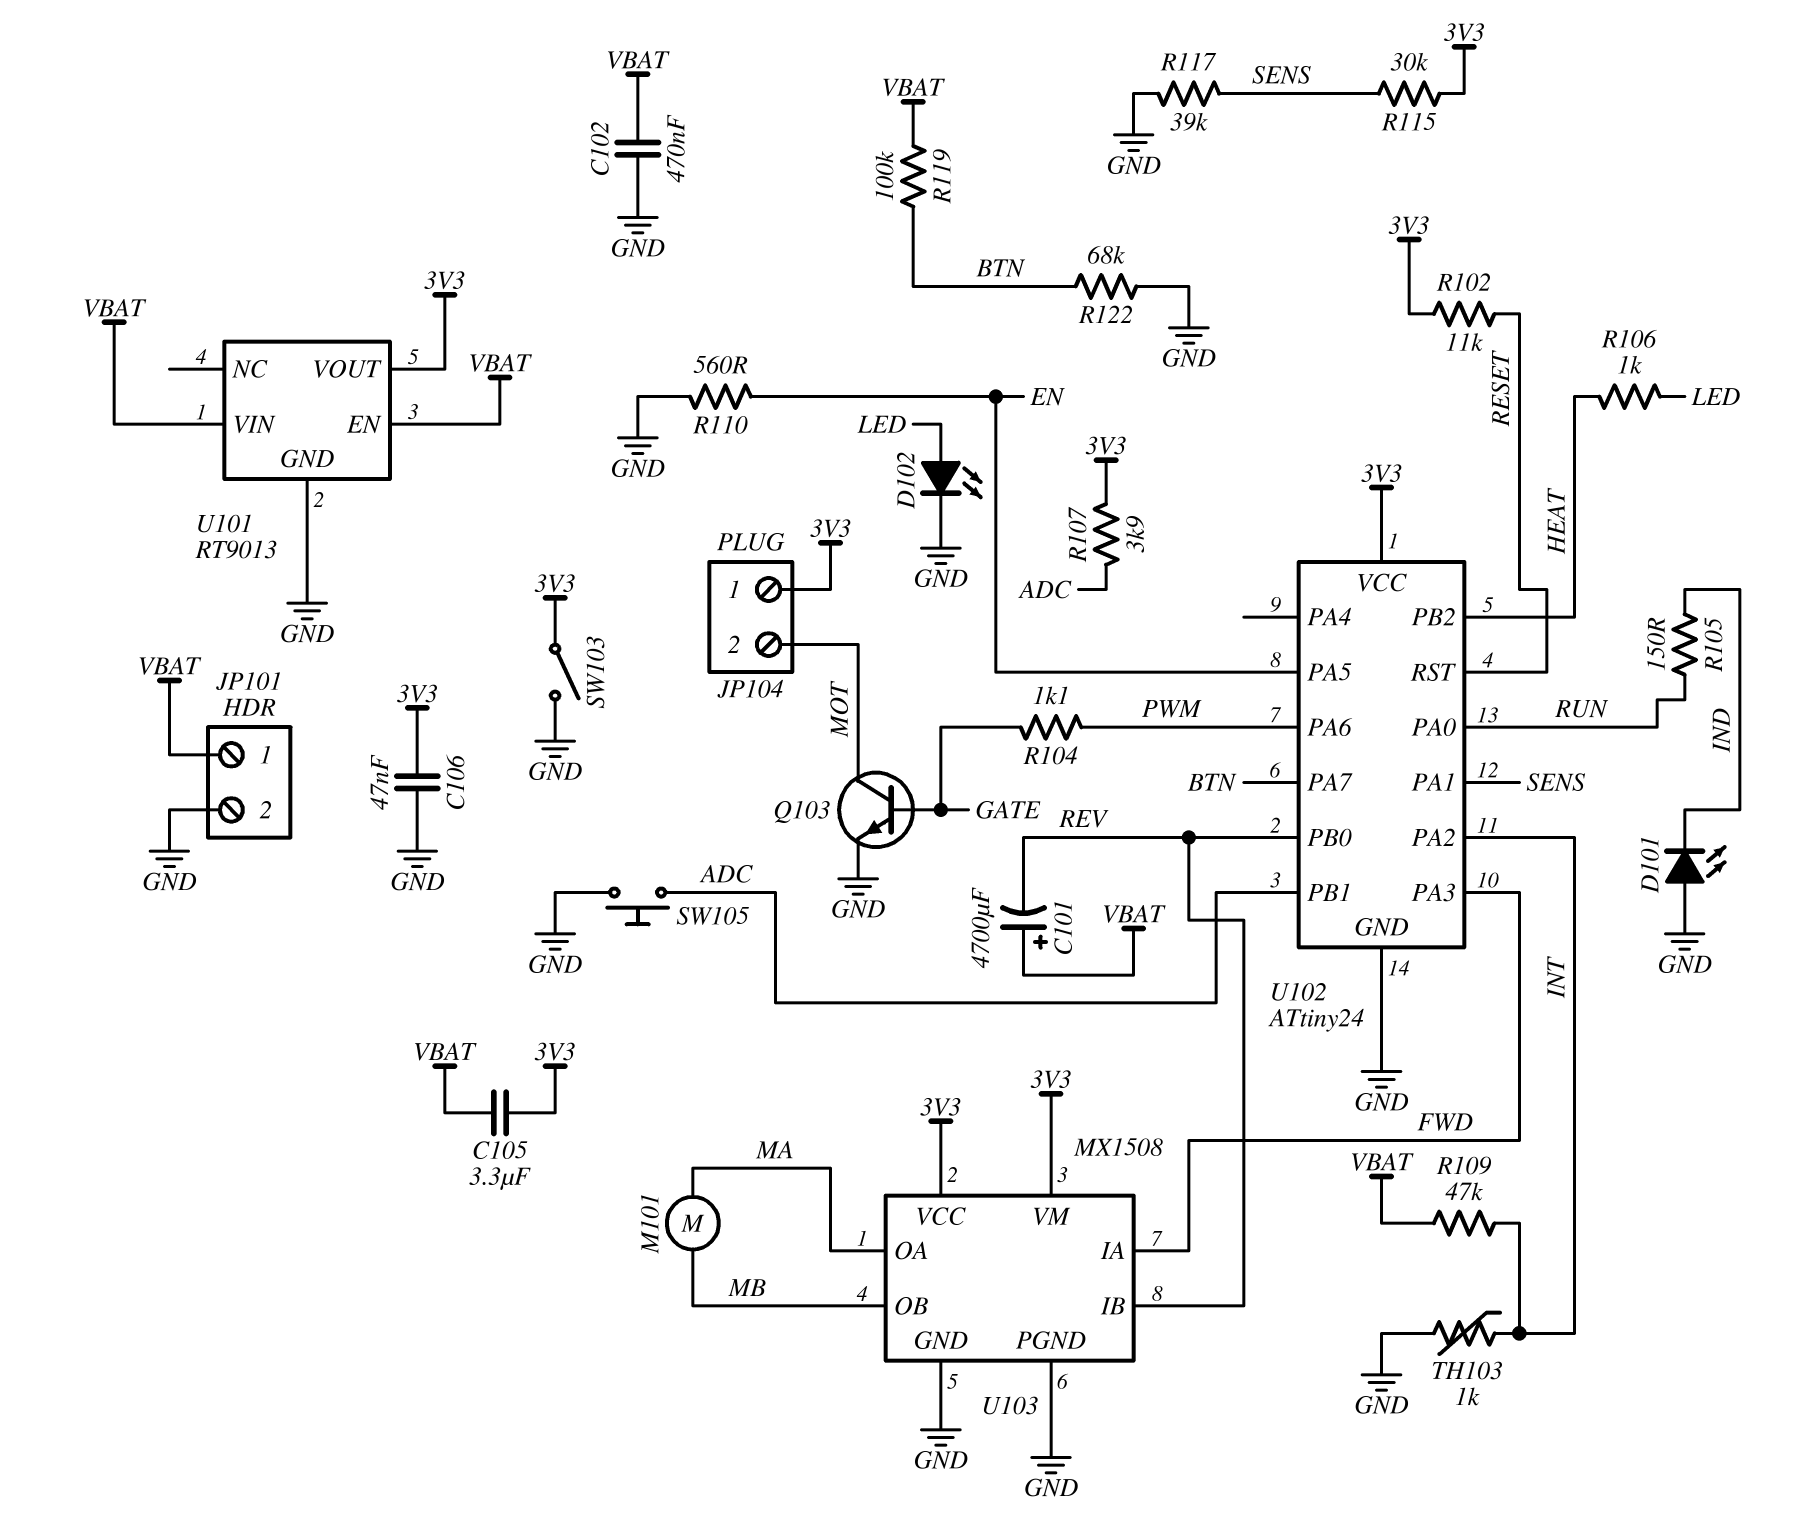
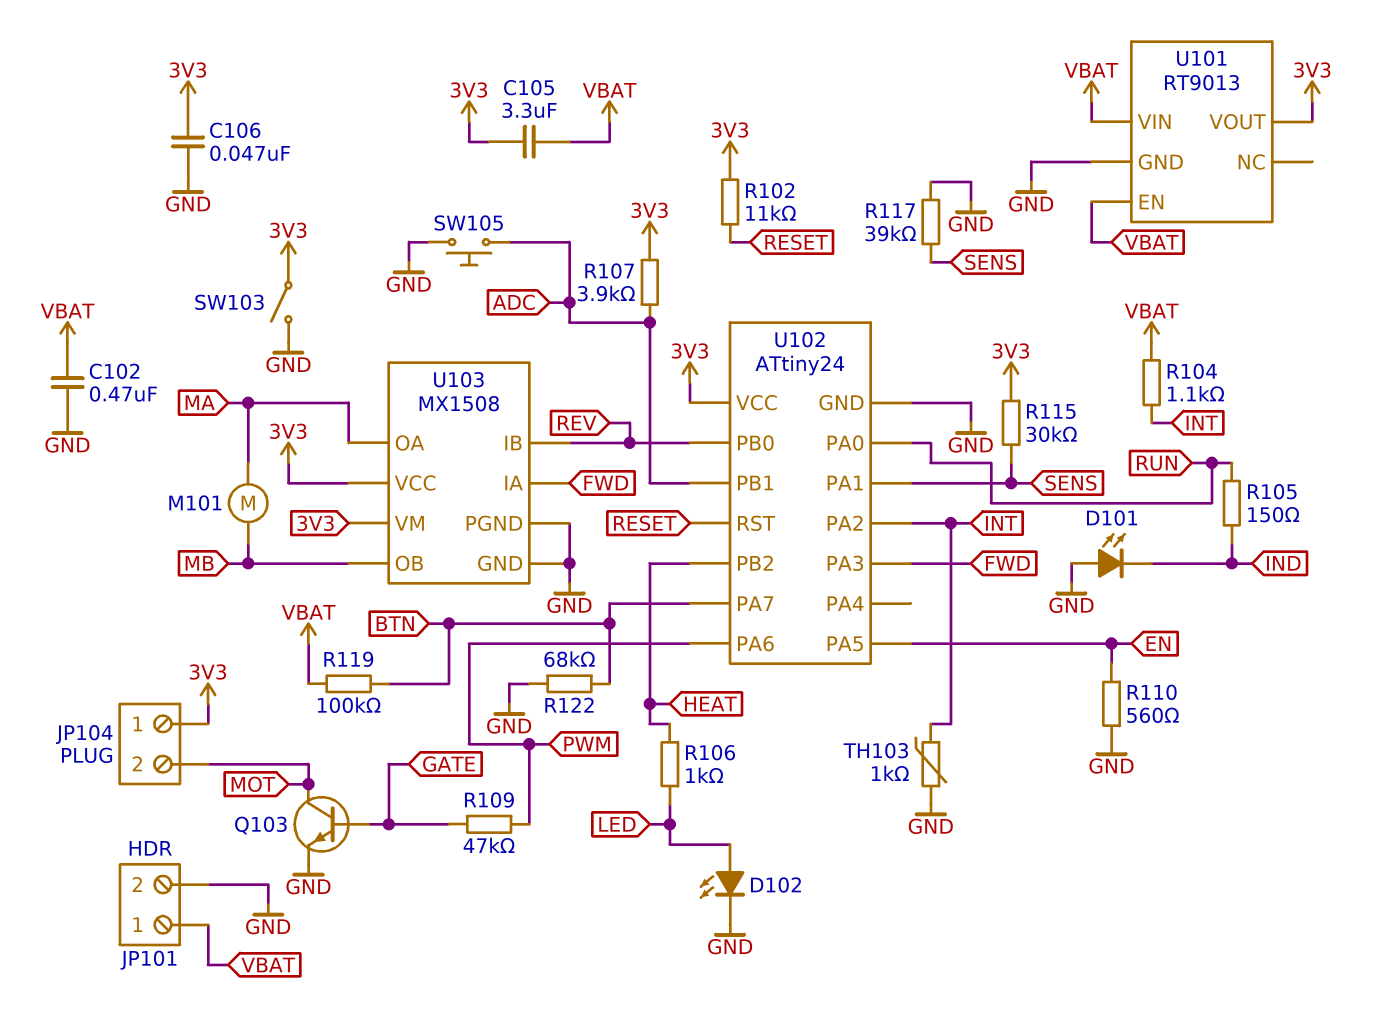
C101: 4700uF (plus VBAT, minus REV) -> none
R104: 1.1k (GATE, PWM) -> 1.1k (INT, VBAT)
R109: 47k (INT, VBAT) -> 47k (GATE, PWM)

